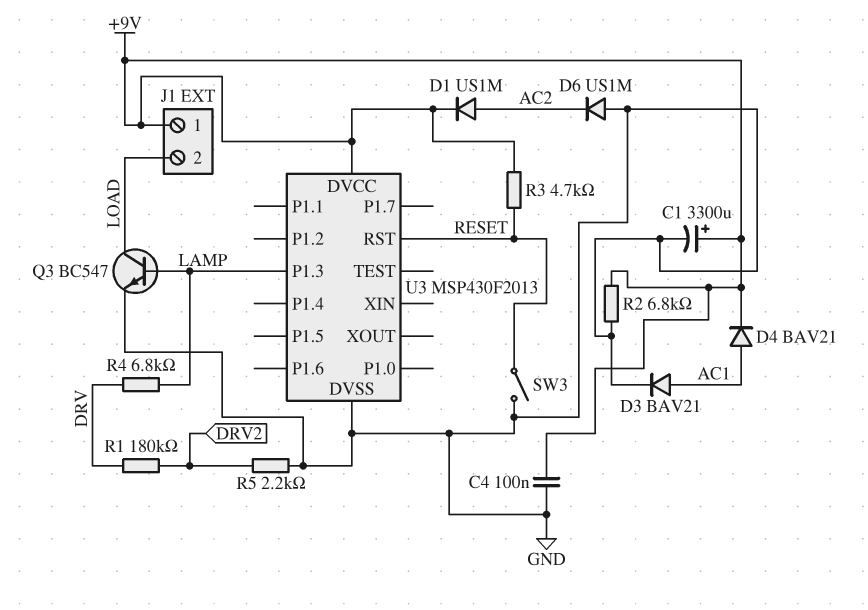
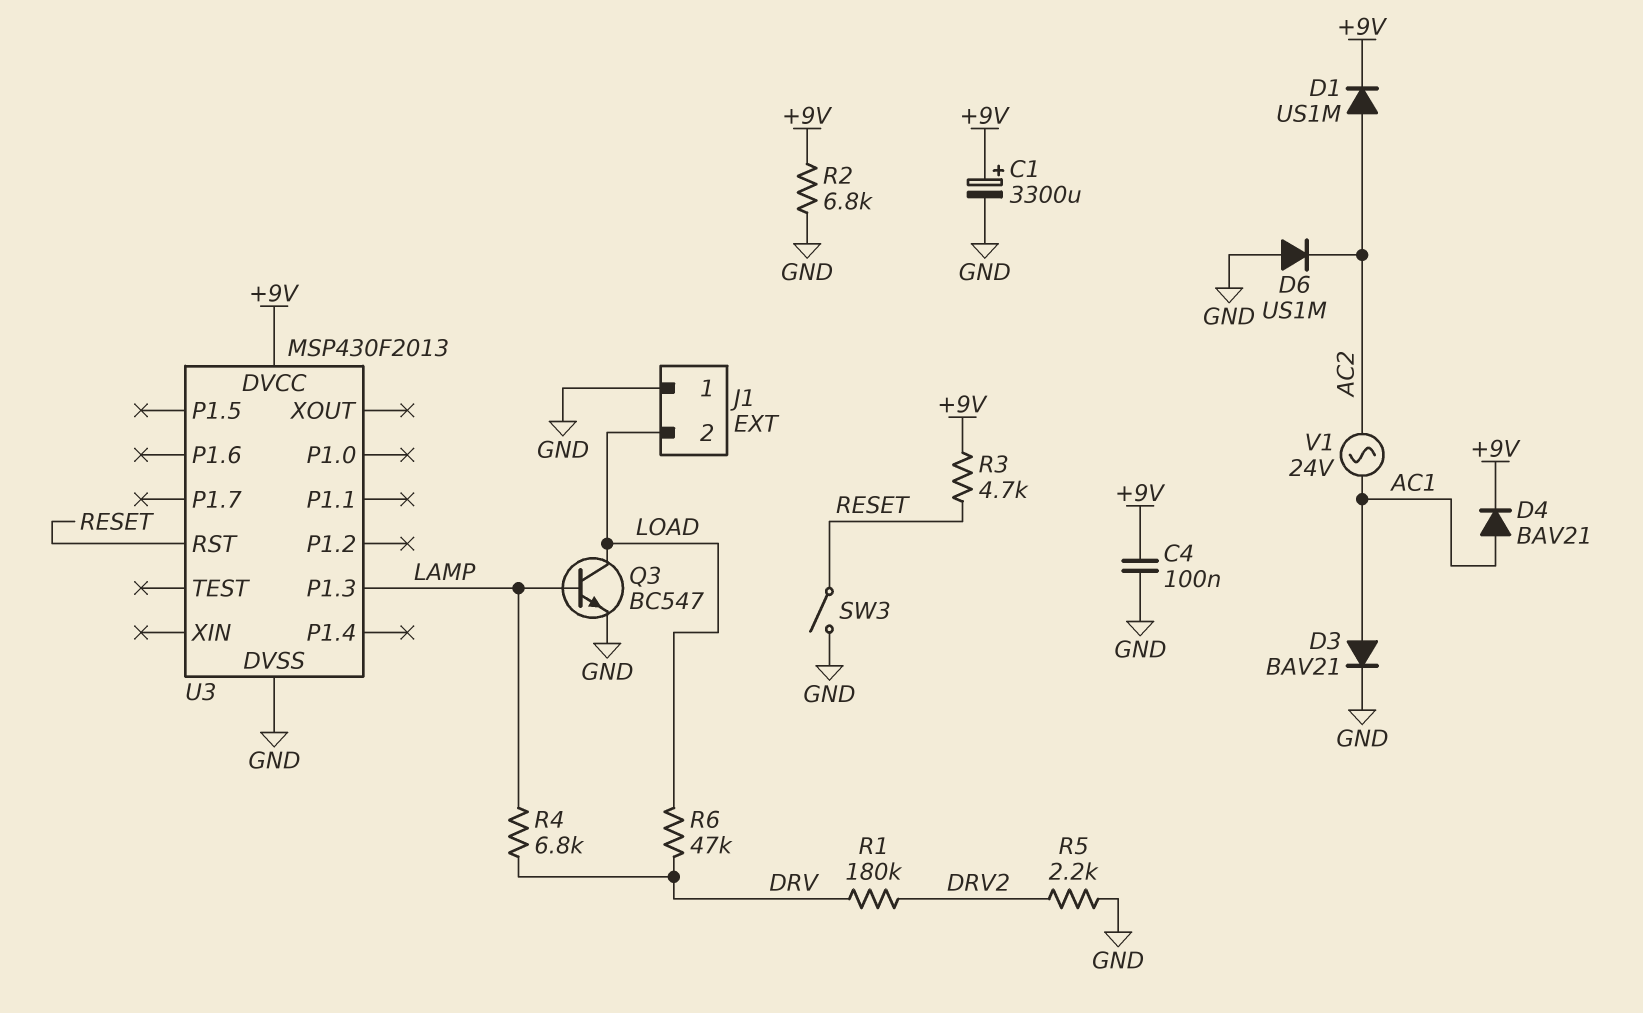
J1 pin 1: +9V -> GND
R6: none -> 47k (DRV, LOAD)
V1: none -> AC 24V (AC1, AC2)

